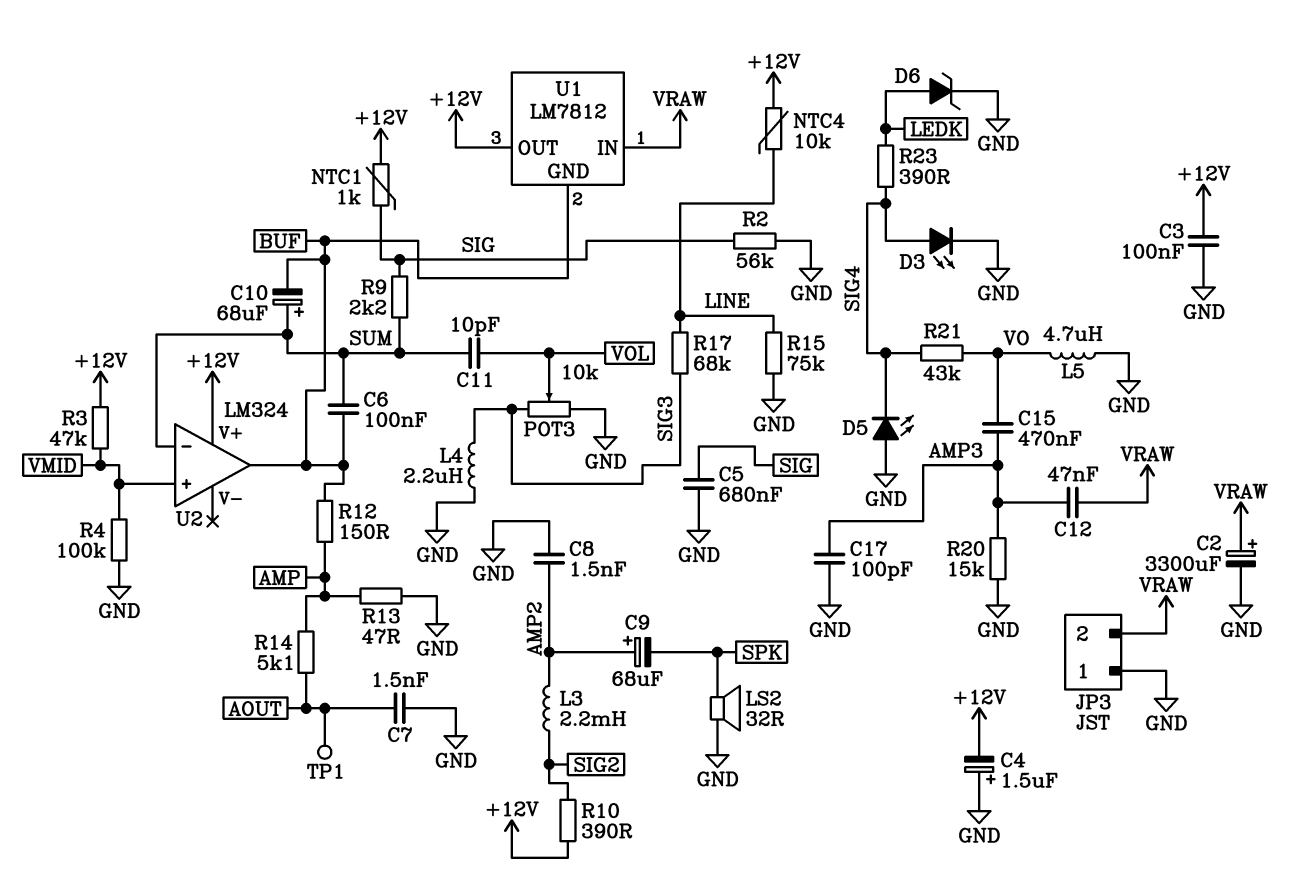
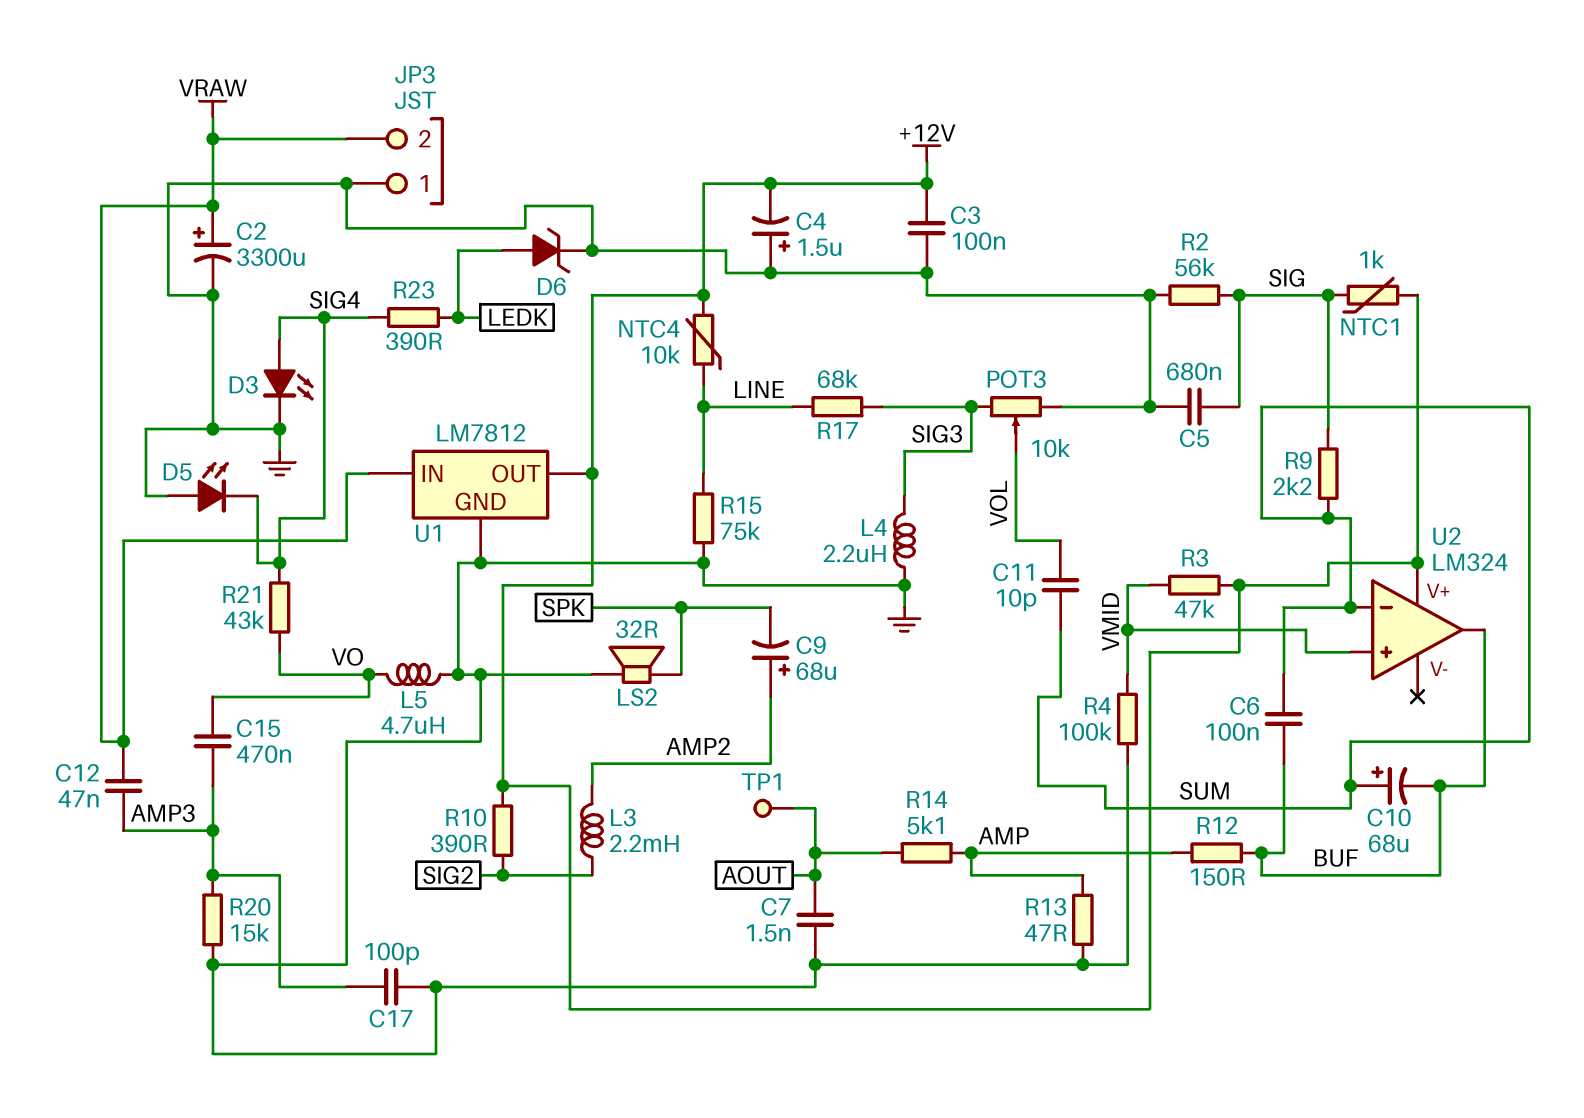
C8: 1.5nF (AMP2, GND) -> none
U1 pin GND: BUF -> GND

